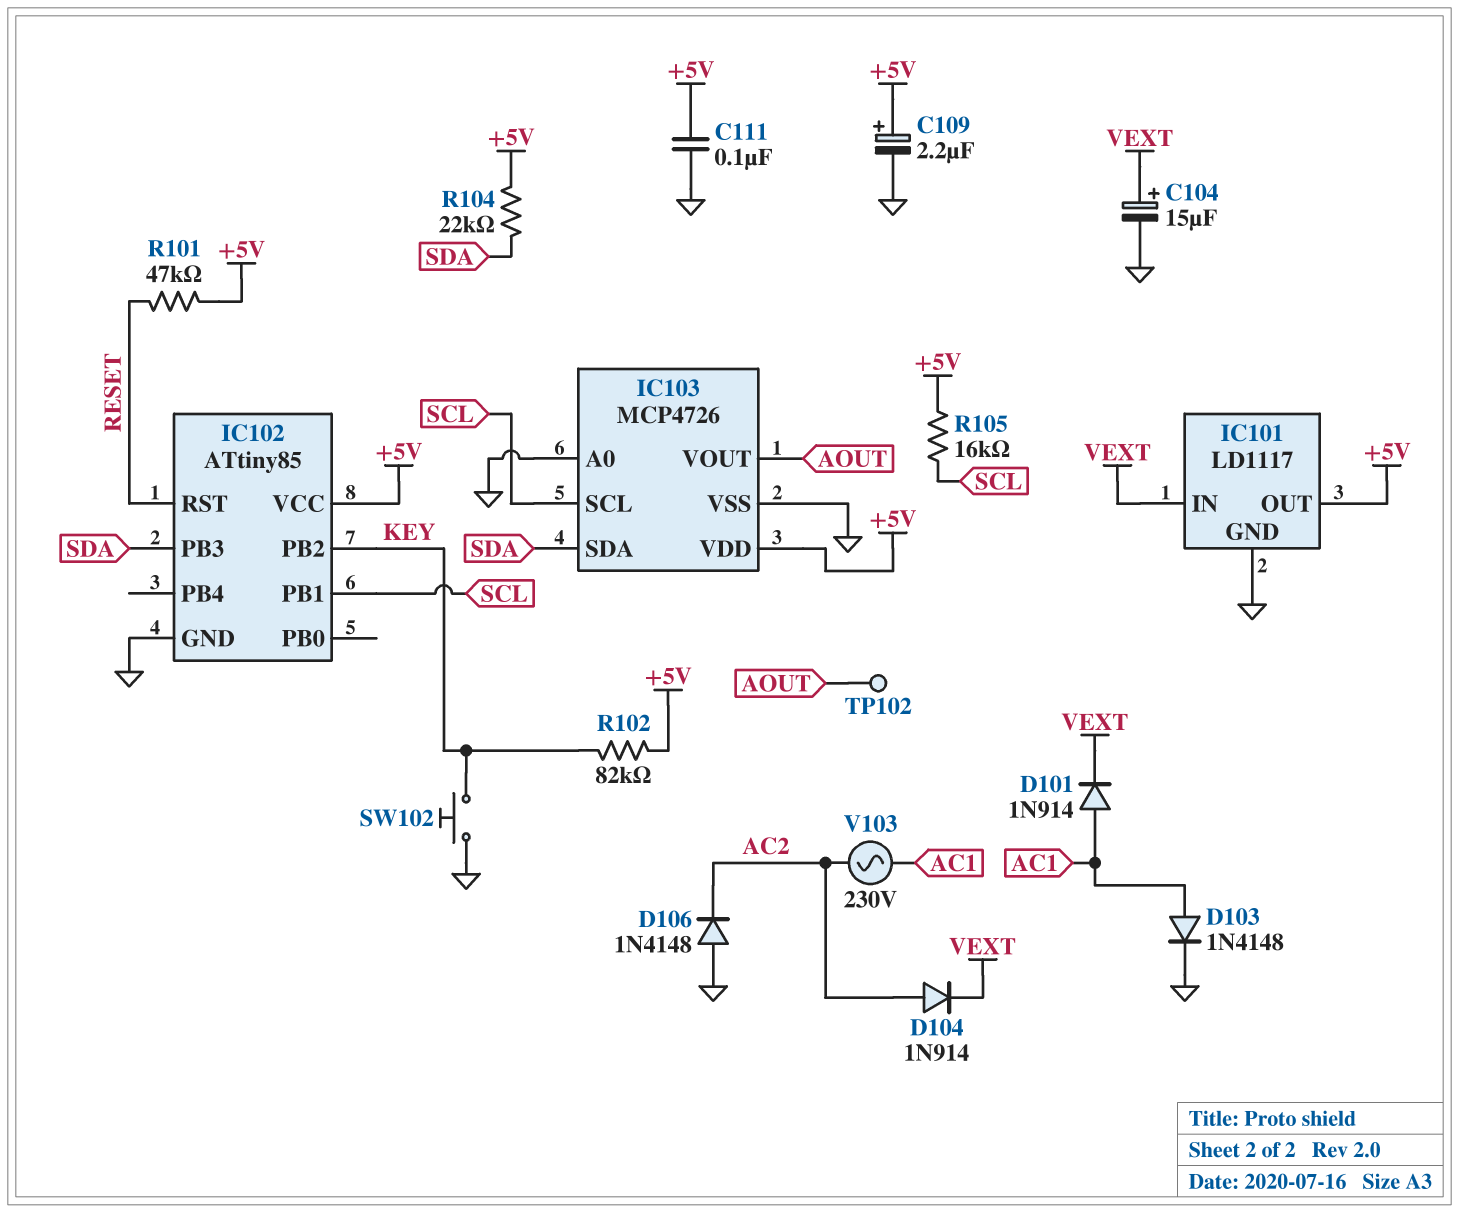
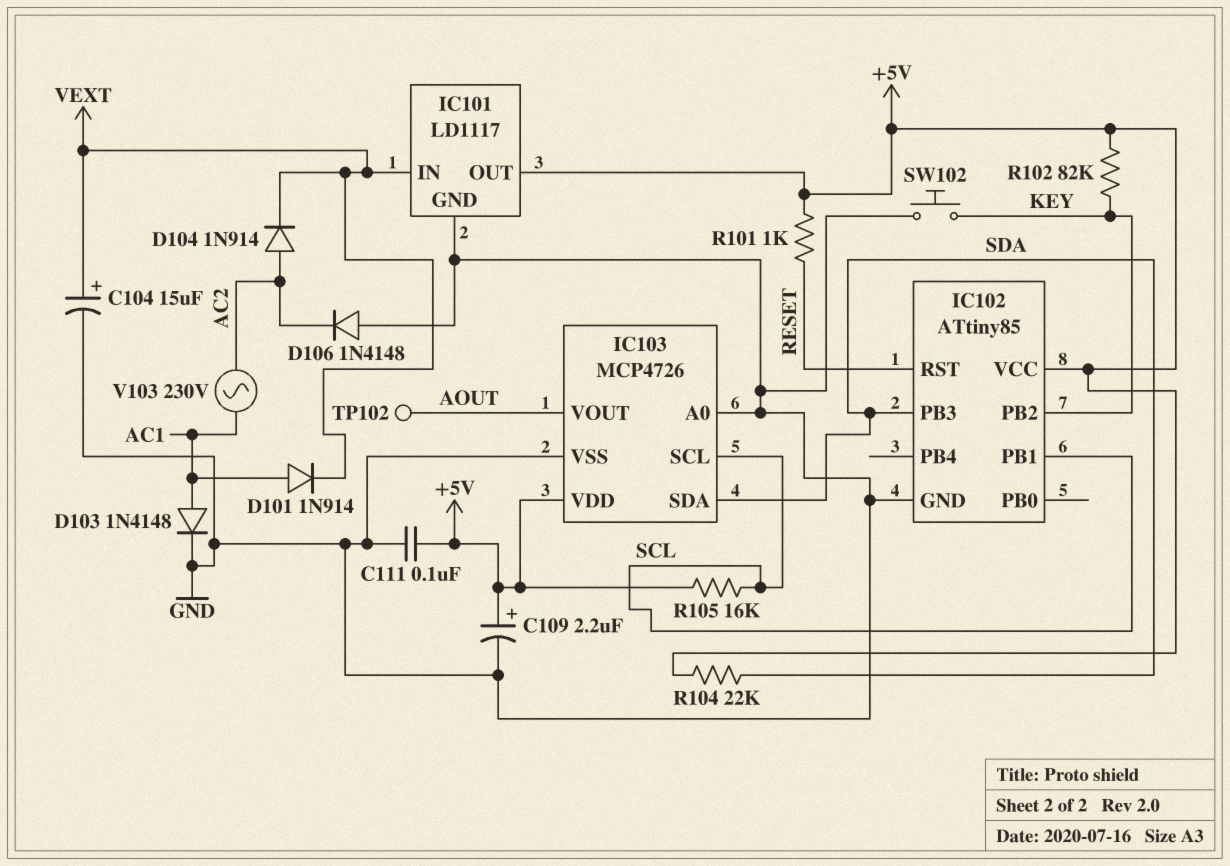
R101: 47k (+5V, RESET) -> 1k (+5V, RESET)

